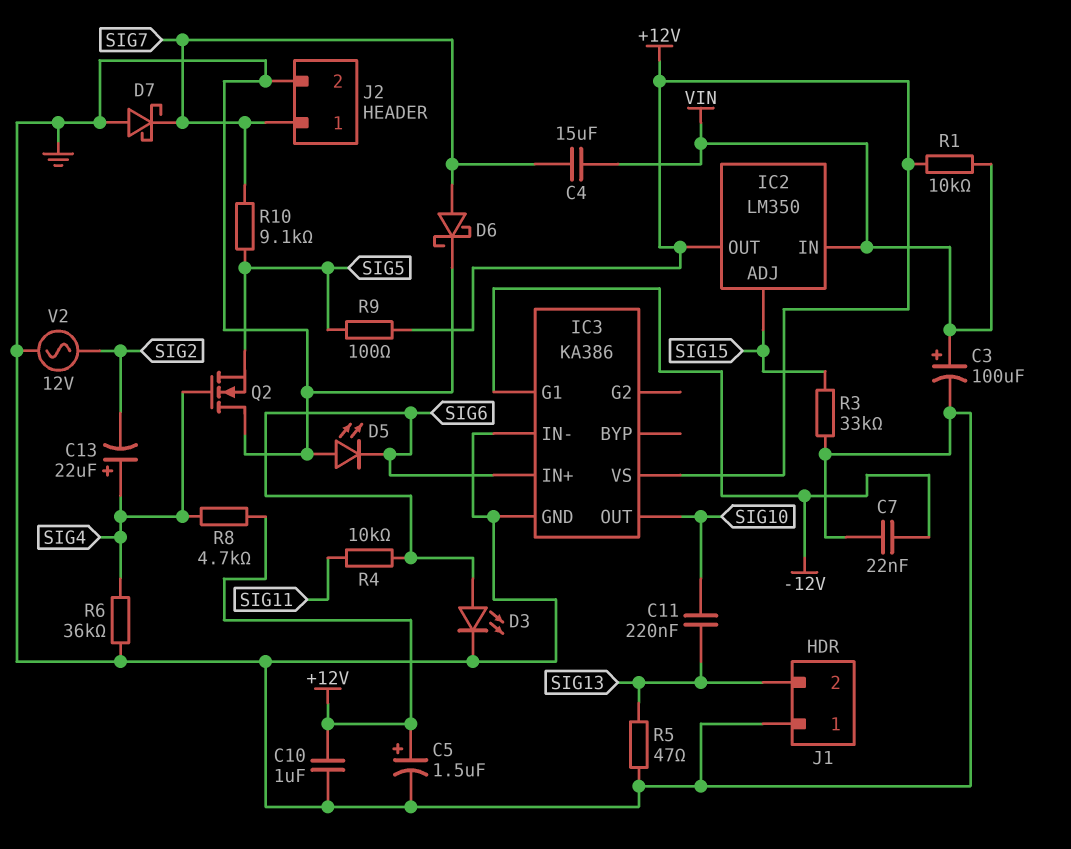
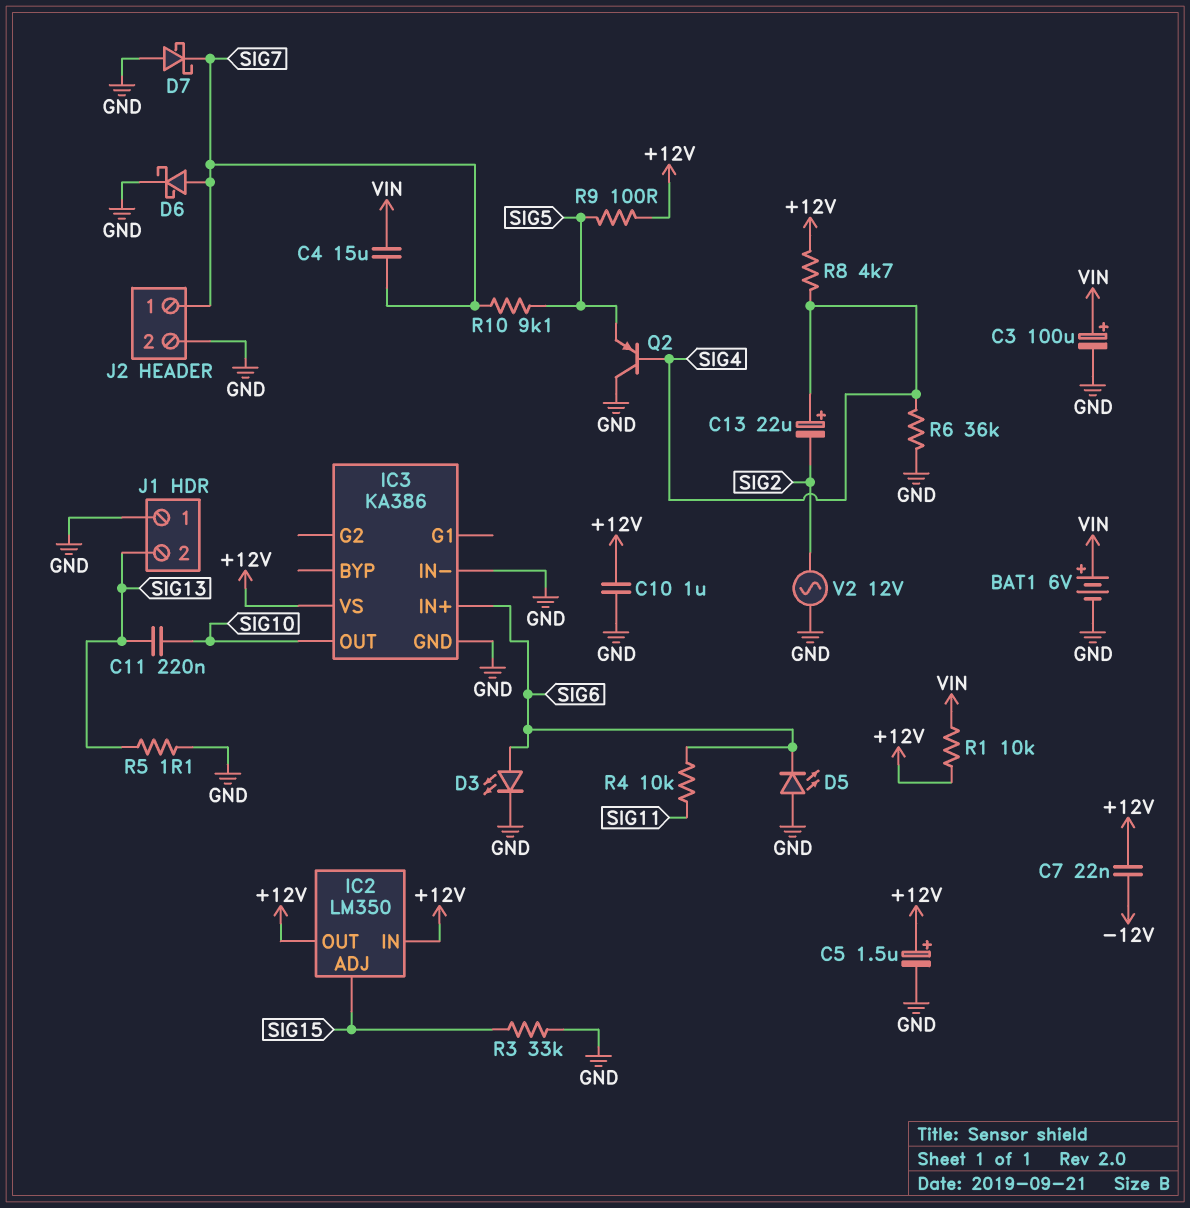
BAT1: none -> 6V (plus VIN, minus GND)
C7: 22nF (-12V, GND) -> 22nF (+12V, -12V)
IC2 pin IN: VIN -> +12V
IC3 pin G1: -12V -> none
Q2: NMOS (G SIG4, D GND, S SIG5) -> PNP (B SIG4, C GND, E SIG5)
R5: 47 (GND, SIG13) -> 1.1 (GND, SIG13)

